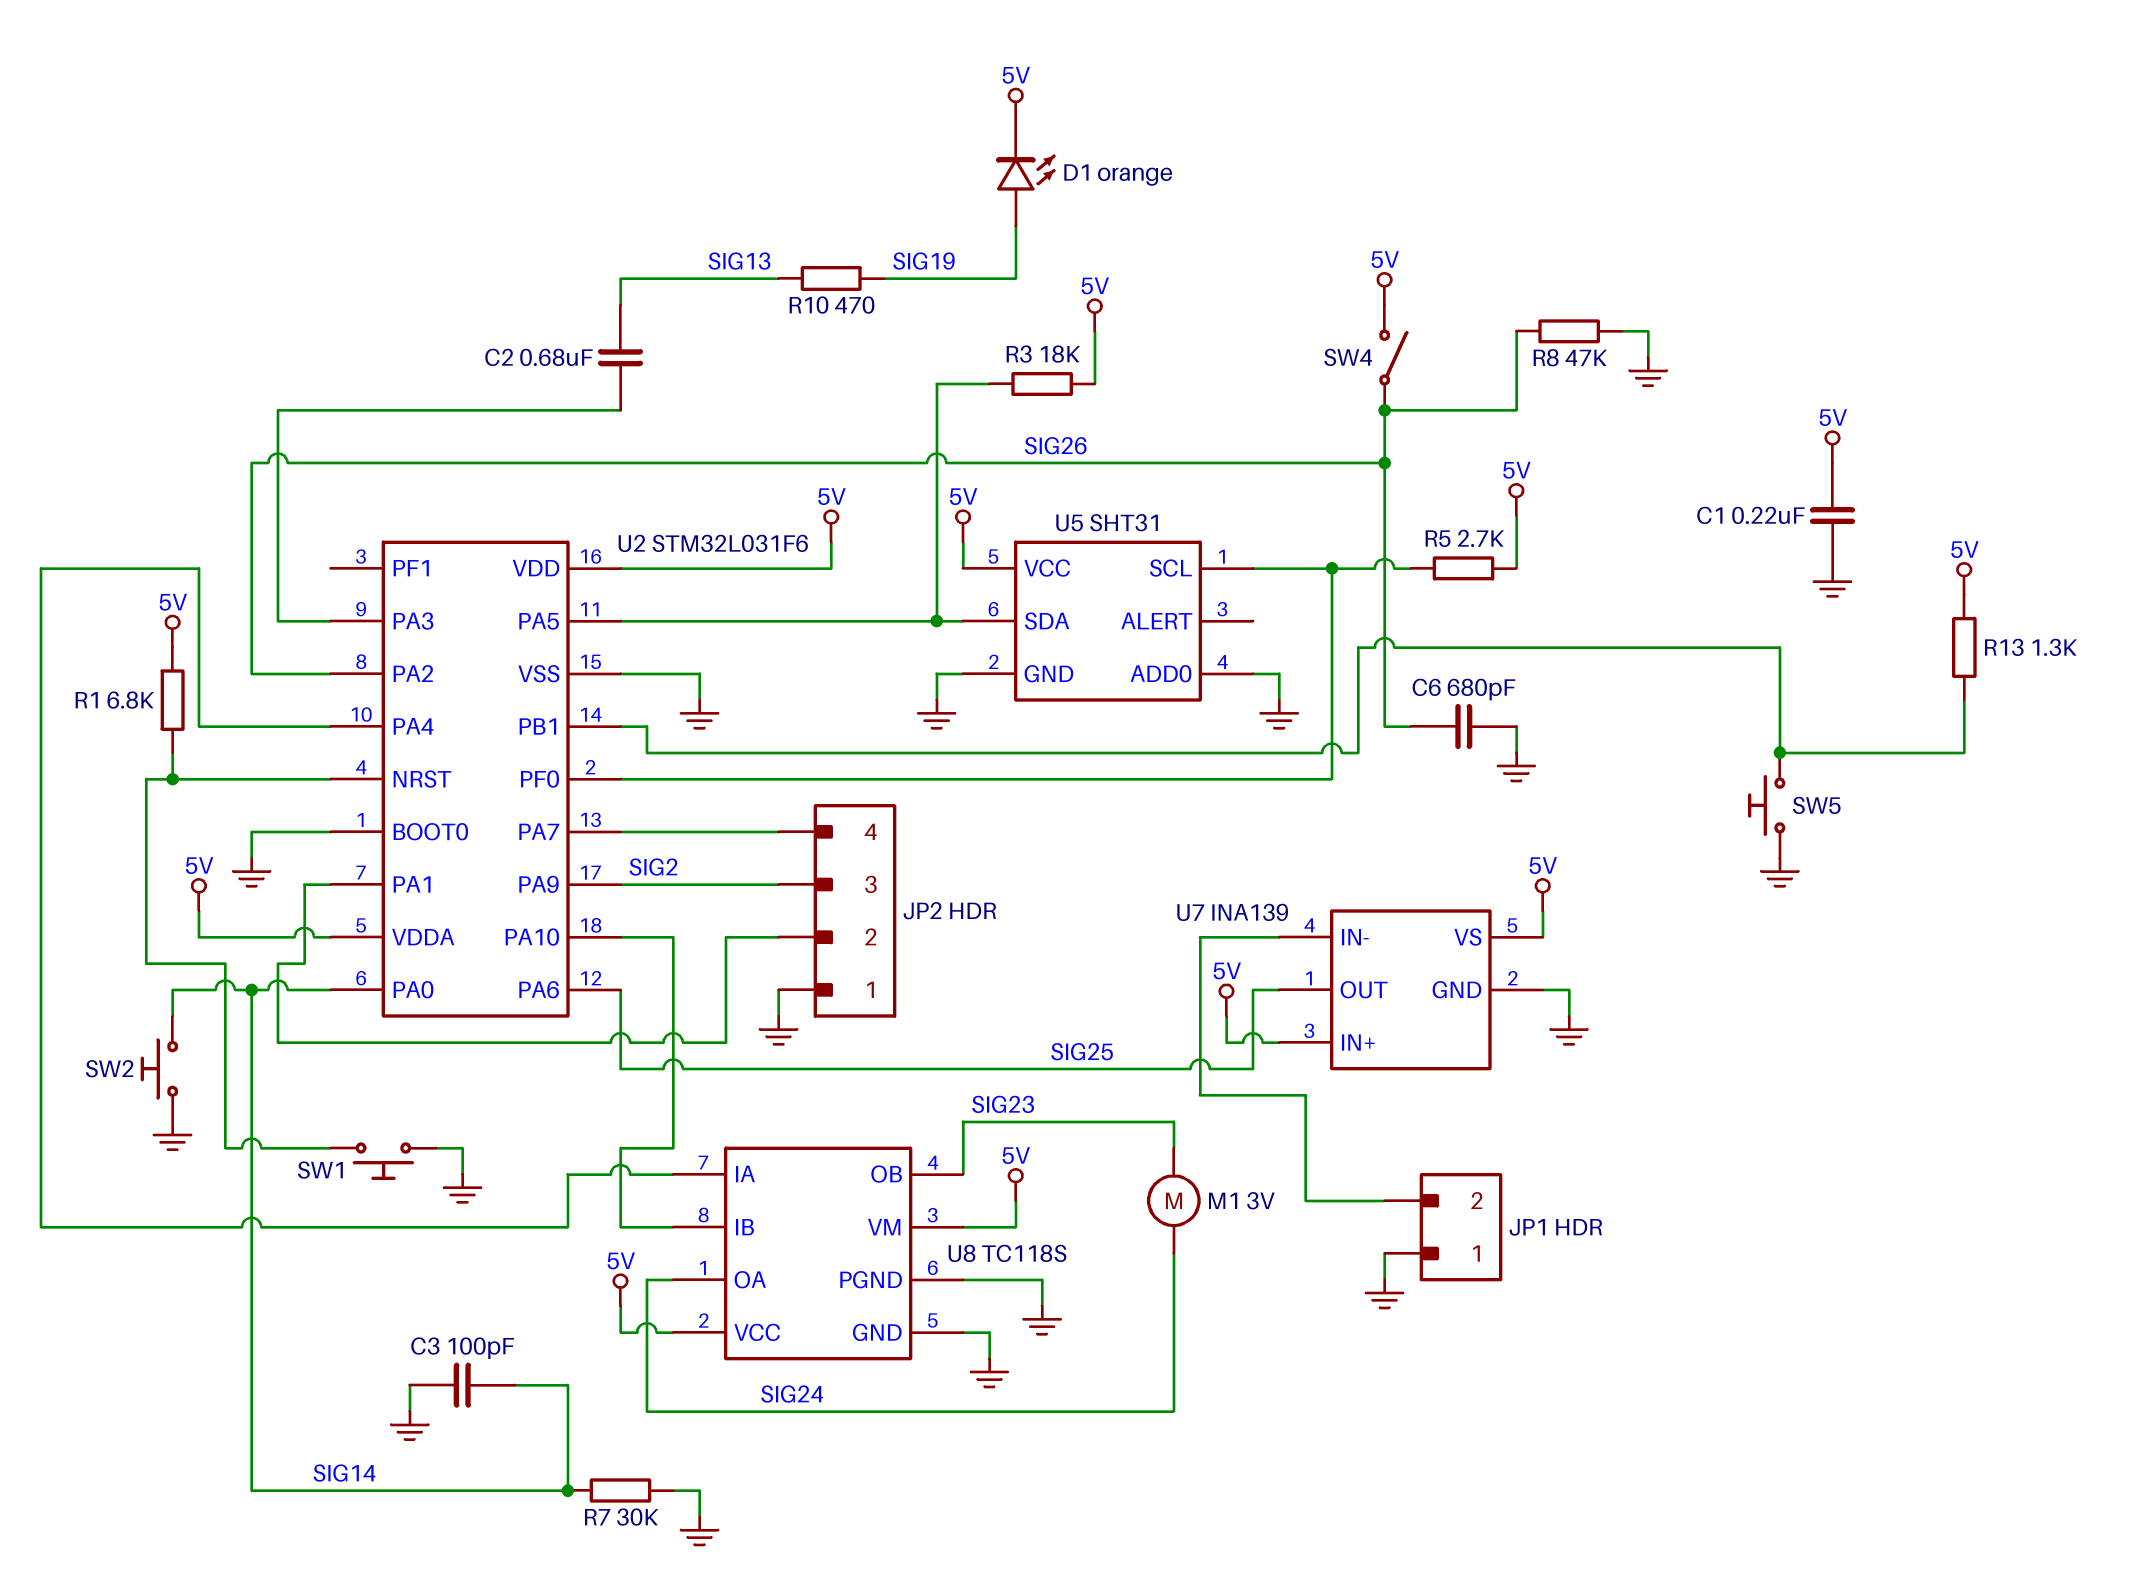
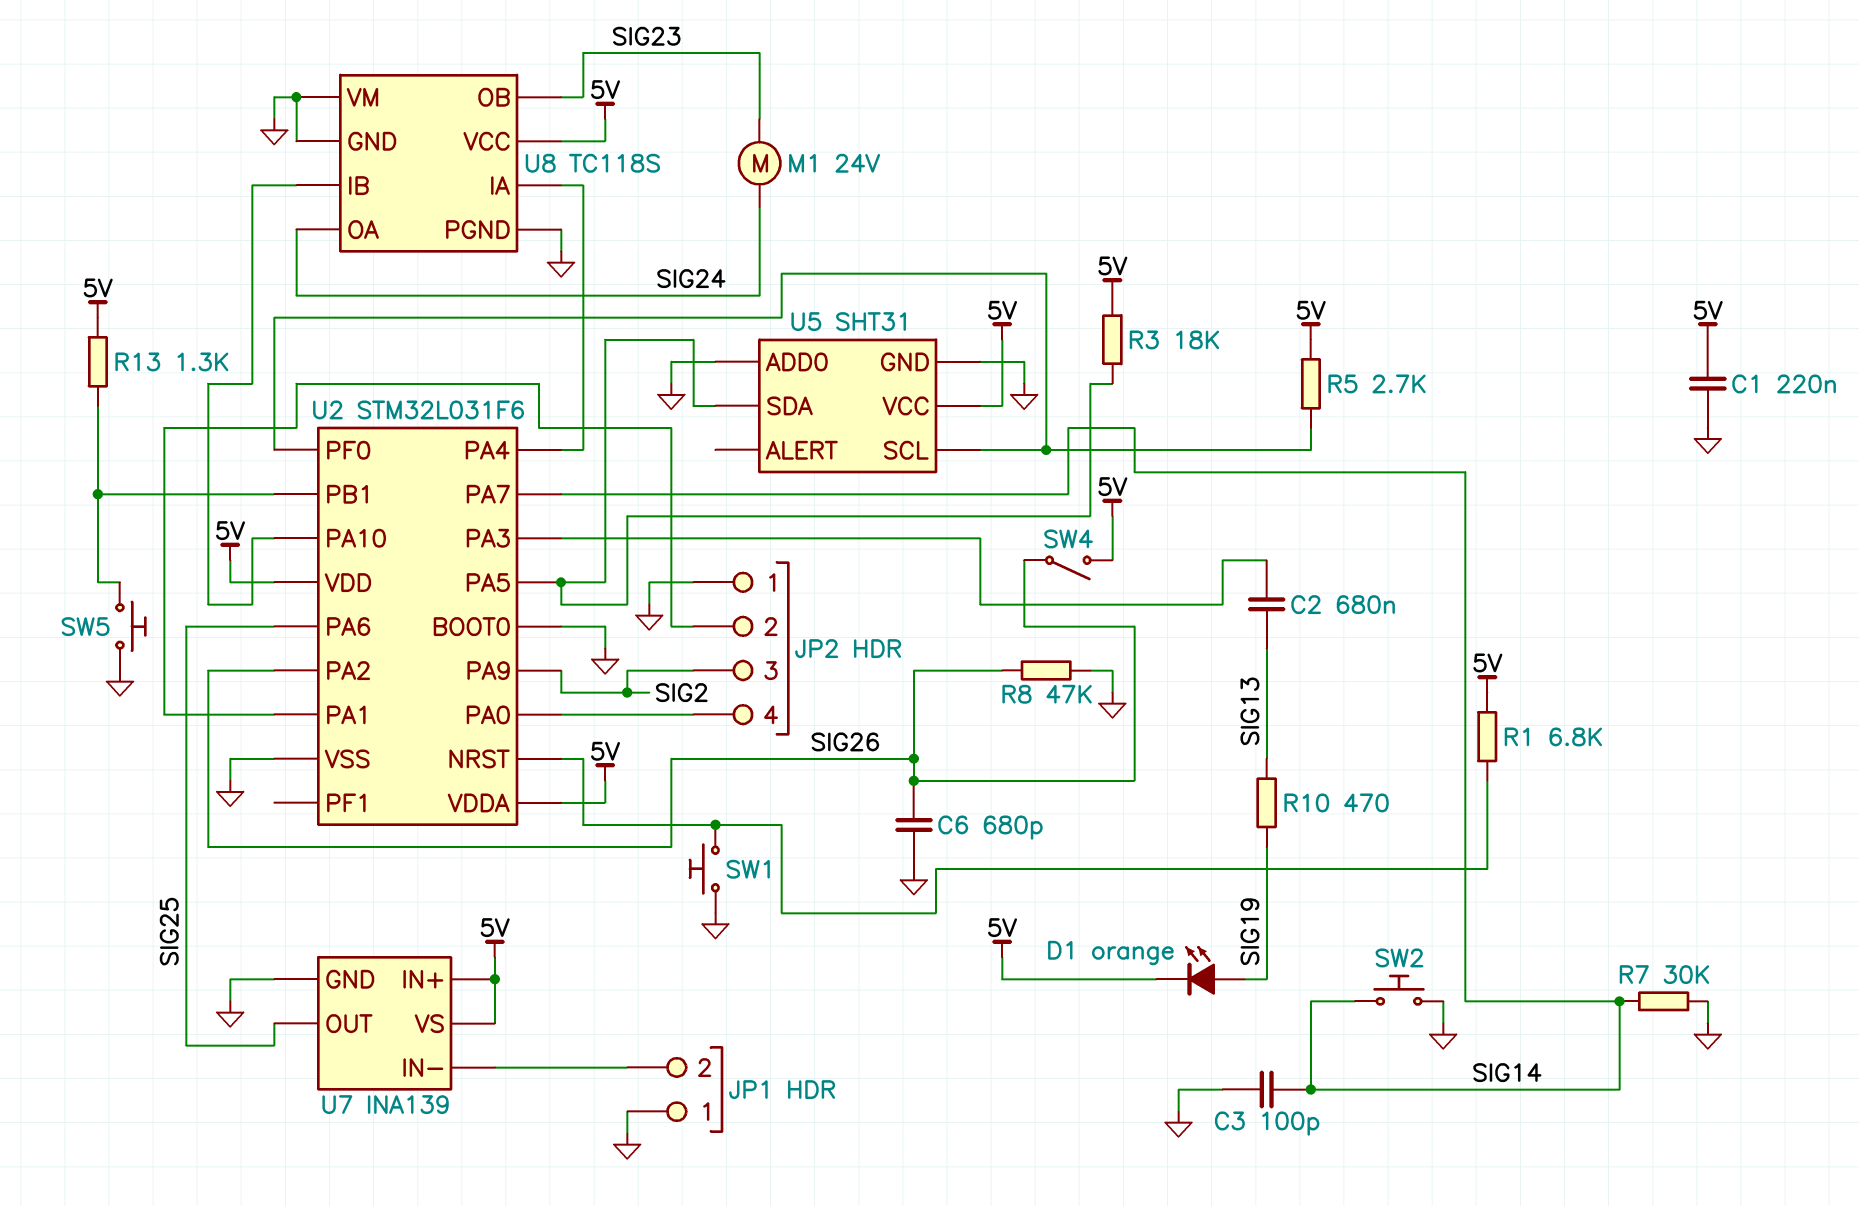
M1: motor 3V (SIG23, SIG24) -> motor 24V (SIG23, SIG24)
U2 pin PA0: SIG14 -> JP2/4
U2 pin PA7: JP2/4 -> SIG14
U8 pin VM: 5V -> GND

